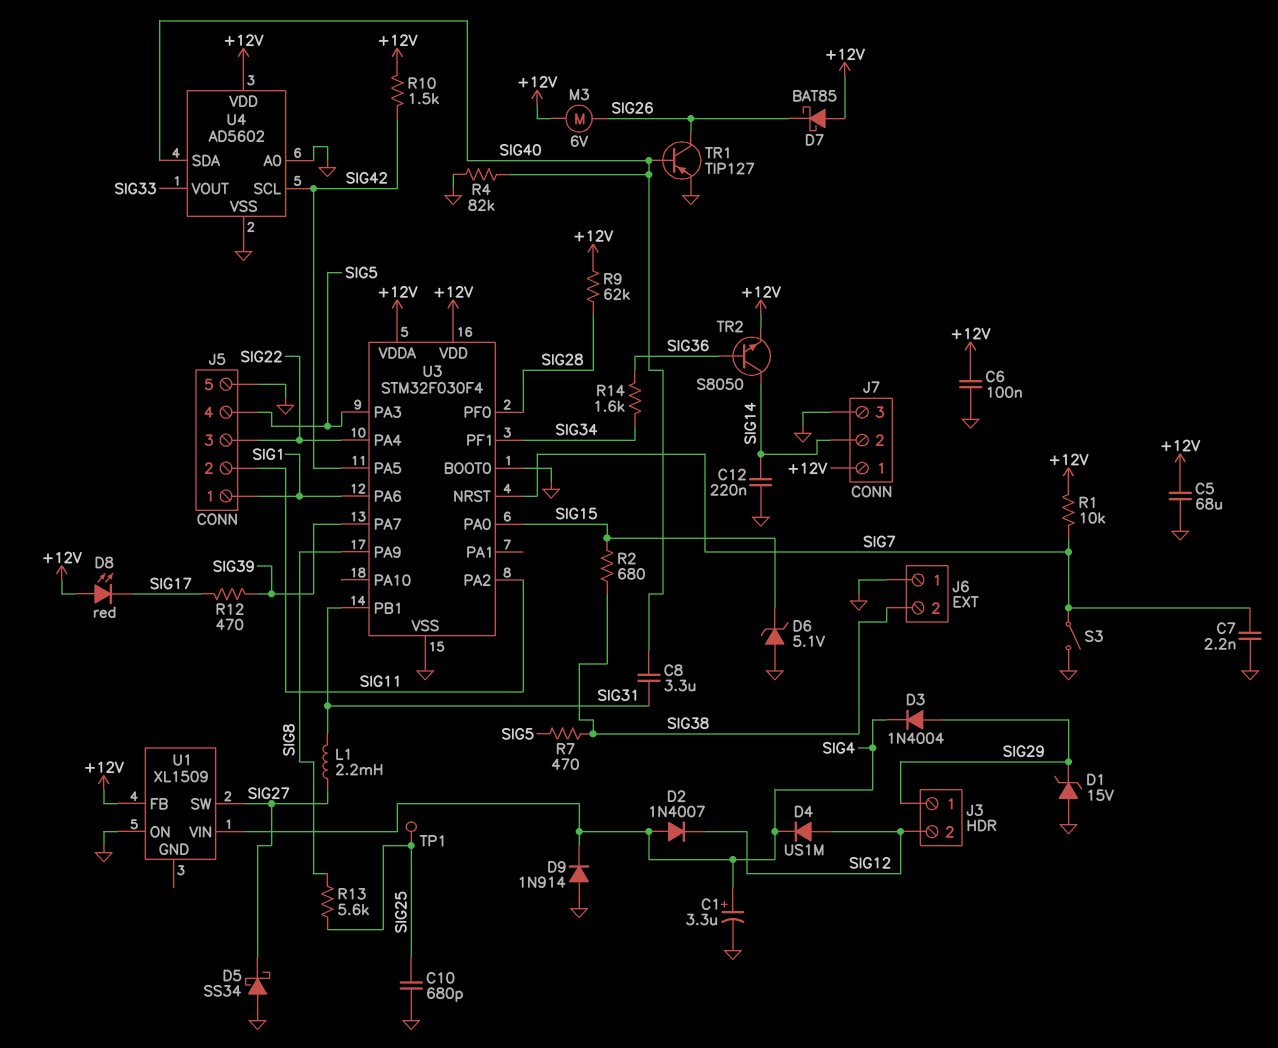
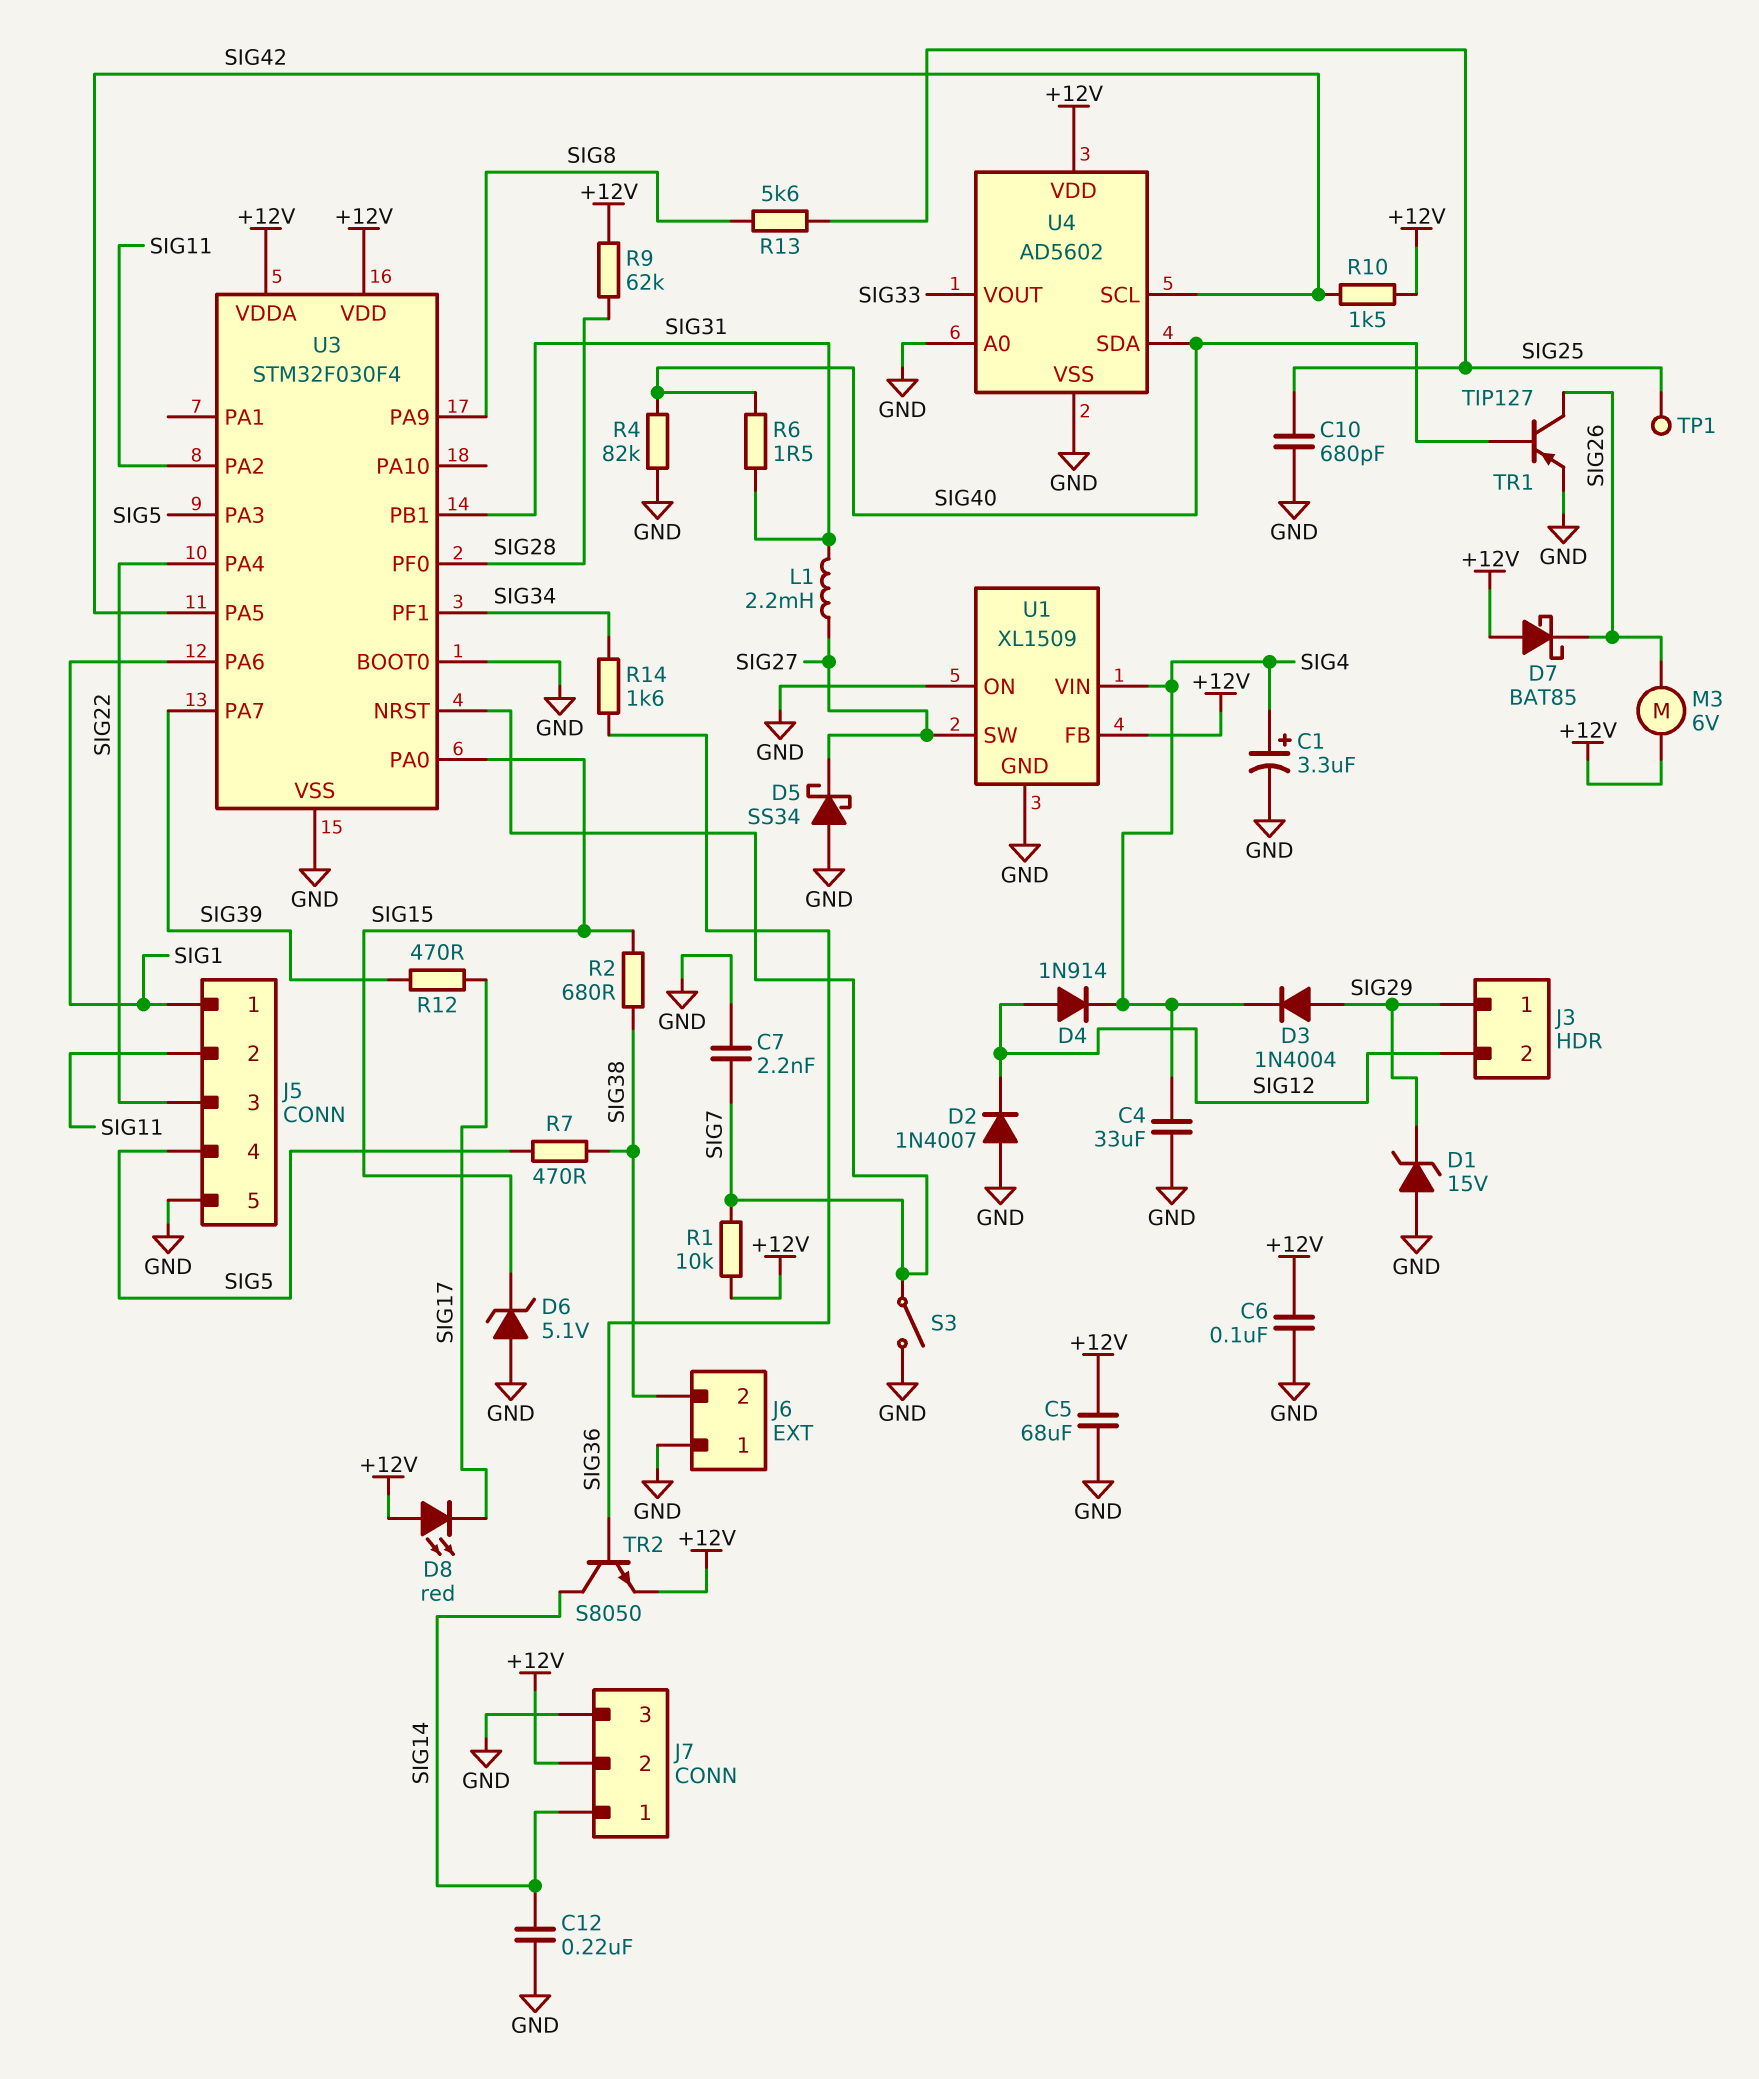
C4: none -> 33uF (GND, SIG4)
C8: 3.3uF (SIG31, SIG40) -> none
D2: diode 1N4007 (A SIG4, K SIG12) -> diode 1N4007 (A GND, K SIG12)
D4: diode US1M (A SIG12, K SIG4) -> diode 1N914 (A SIG12, K SIG4)
D9: diode 1N914 (A GND, K SIG4) -> none
J7 pin 1: +12V -> SIG14
J7 pin 2: SIG14 -> +12V
R6: none -> 1.5 (SIG31, SIG40)
U1 pin GND: none -> GND

